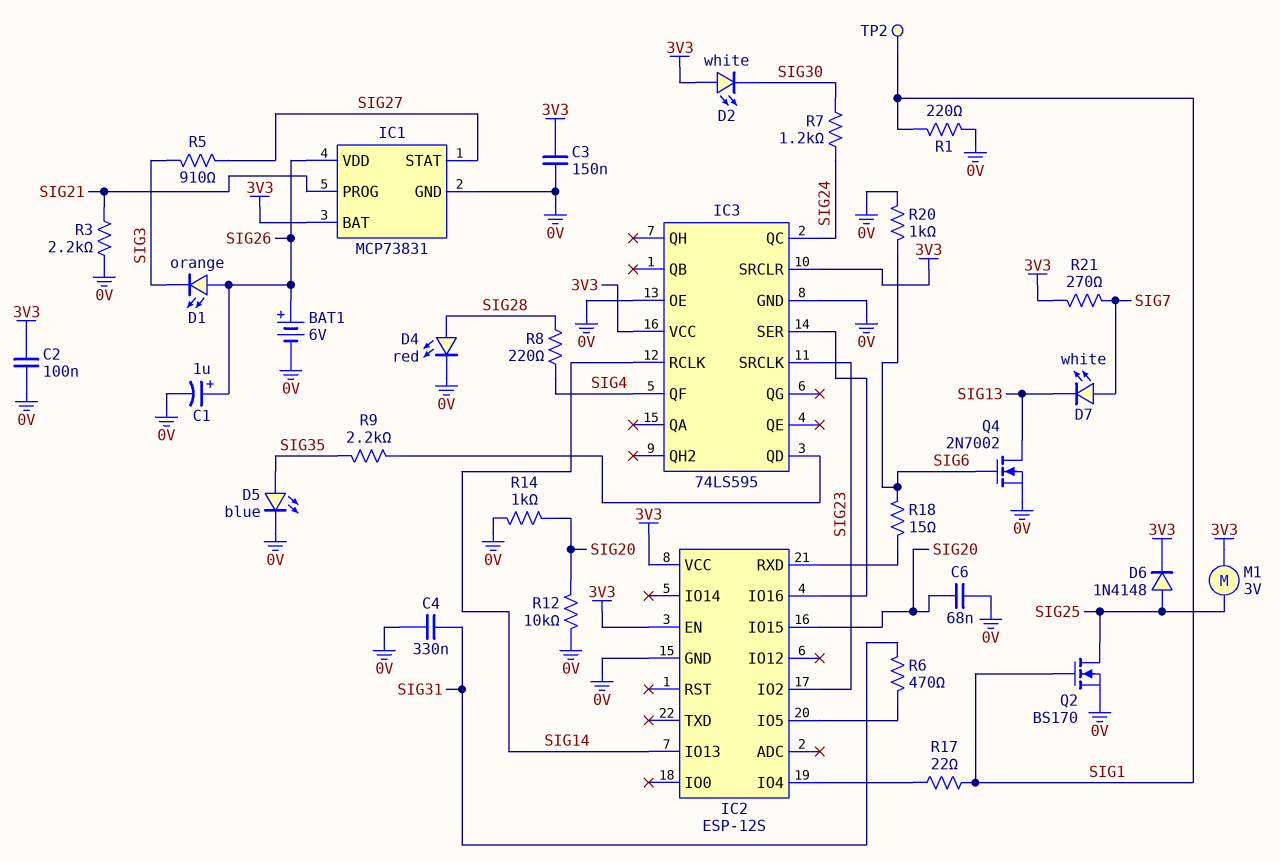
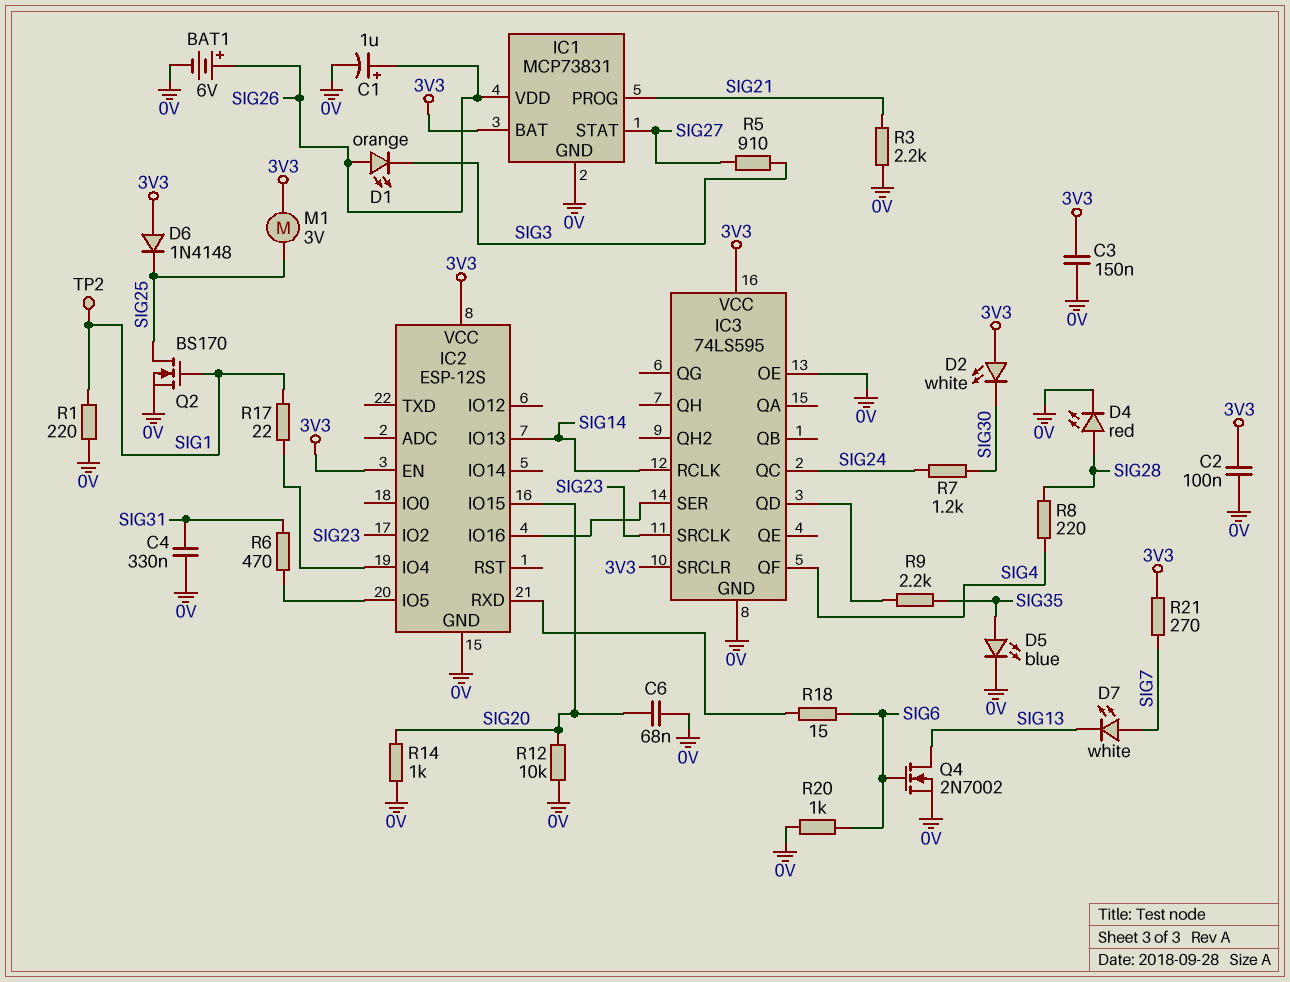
D6: diode 1N4148 (A SIG25, K 3V3) -> diode 1N4148 (A 3V3, K SIG25)

